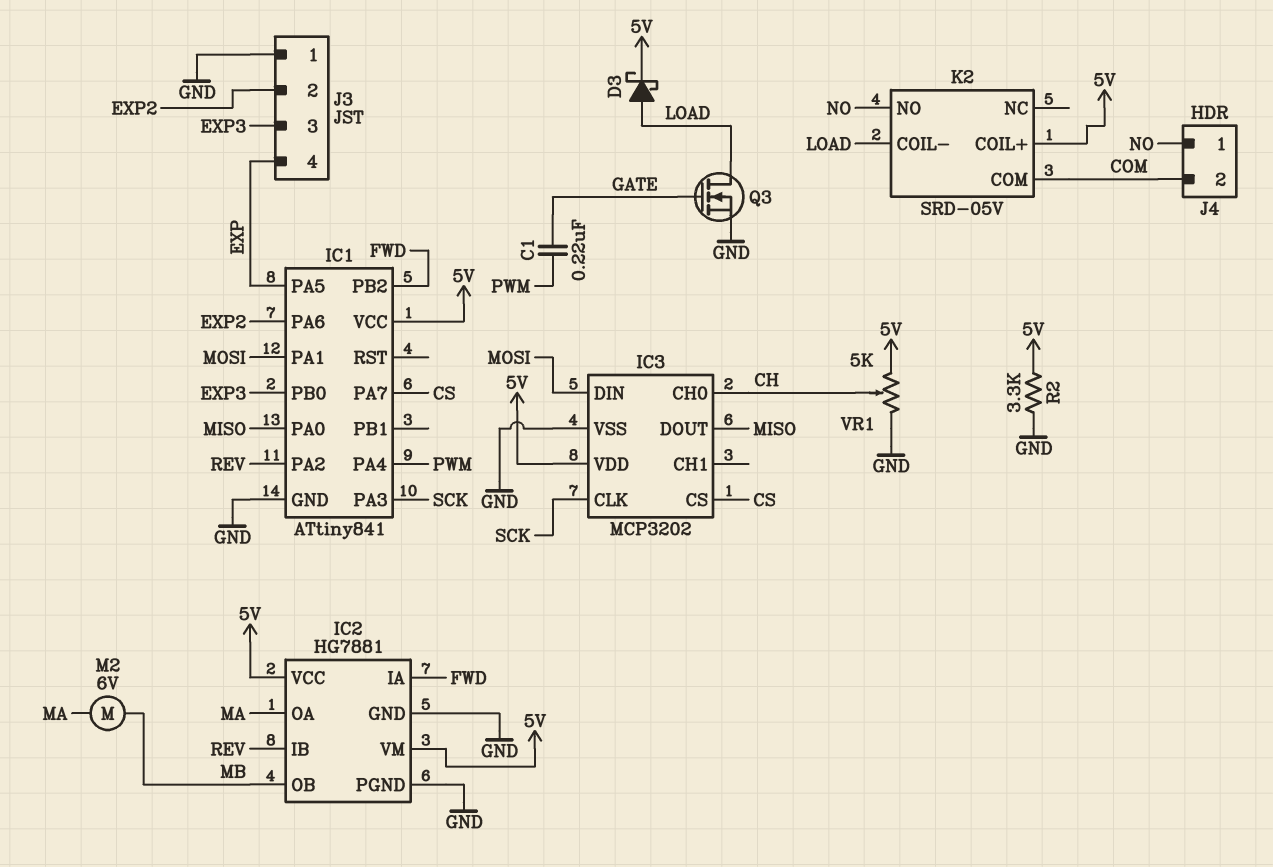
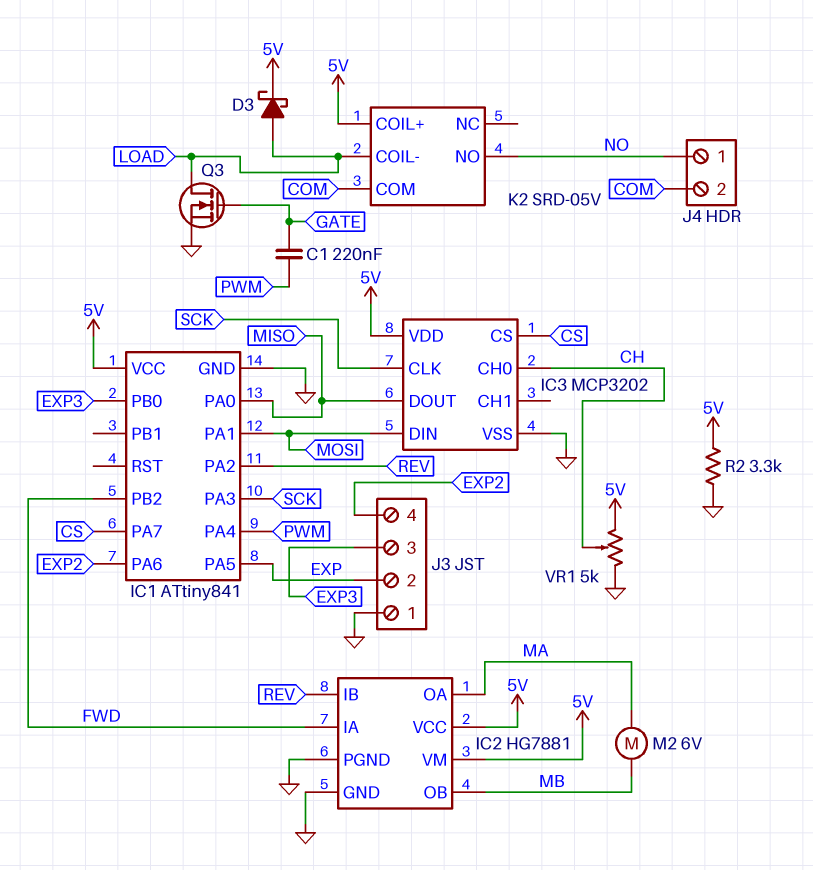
J3 pin 2: EXP2 -> EXP
J3 pin 4: EXP -> EXP2

